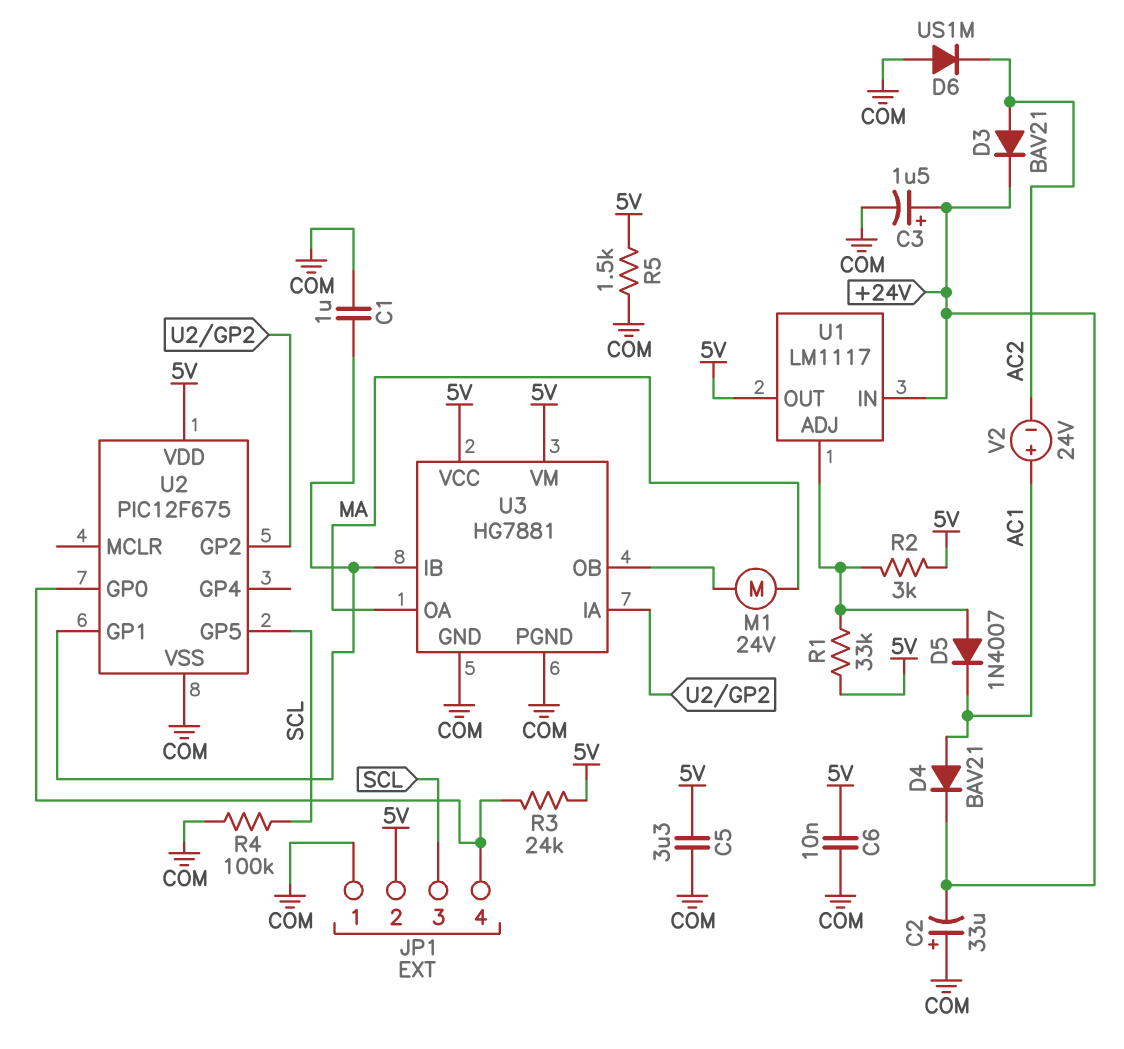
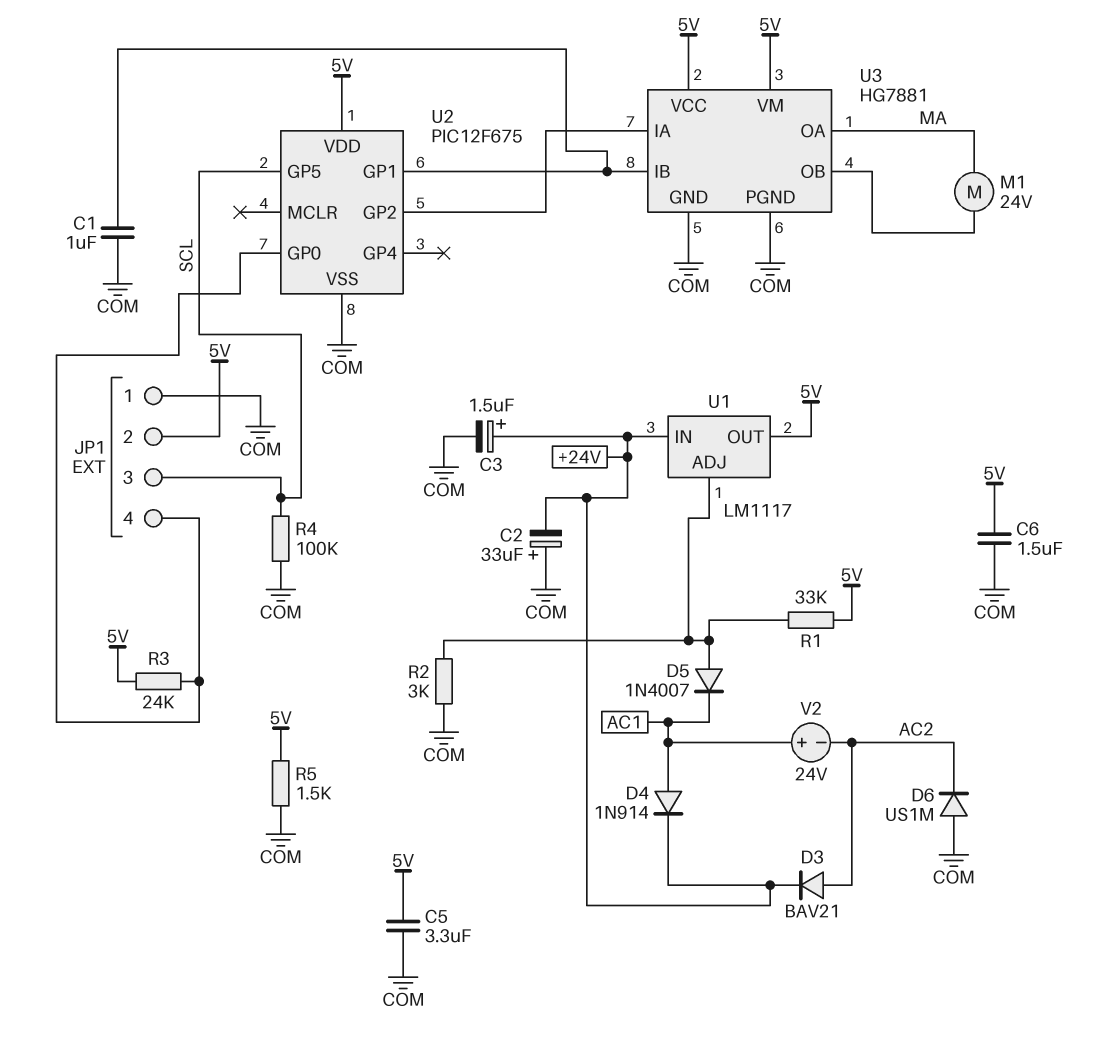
C6: 10nF (5V, COM) -> 1.5uF (5V, COM)
D4: diode BAV21 (A AC1, K +24V) -> diode 1N914 (A AC1, K +24V)
R2: 3k (5V, U1/ADJ) -> 3k (COM, U1/ADJ)

